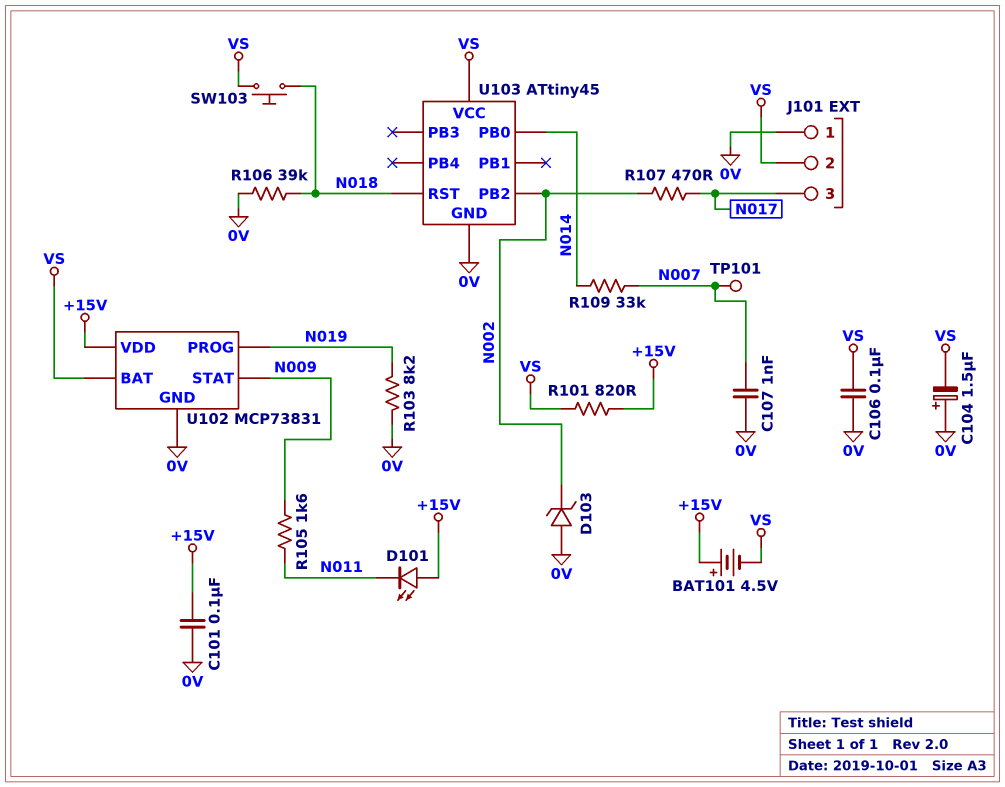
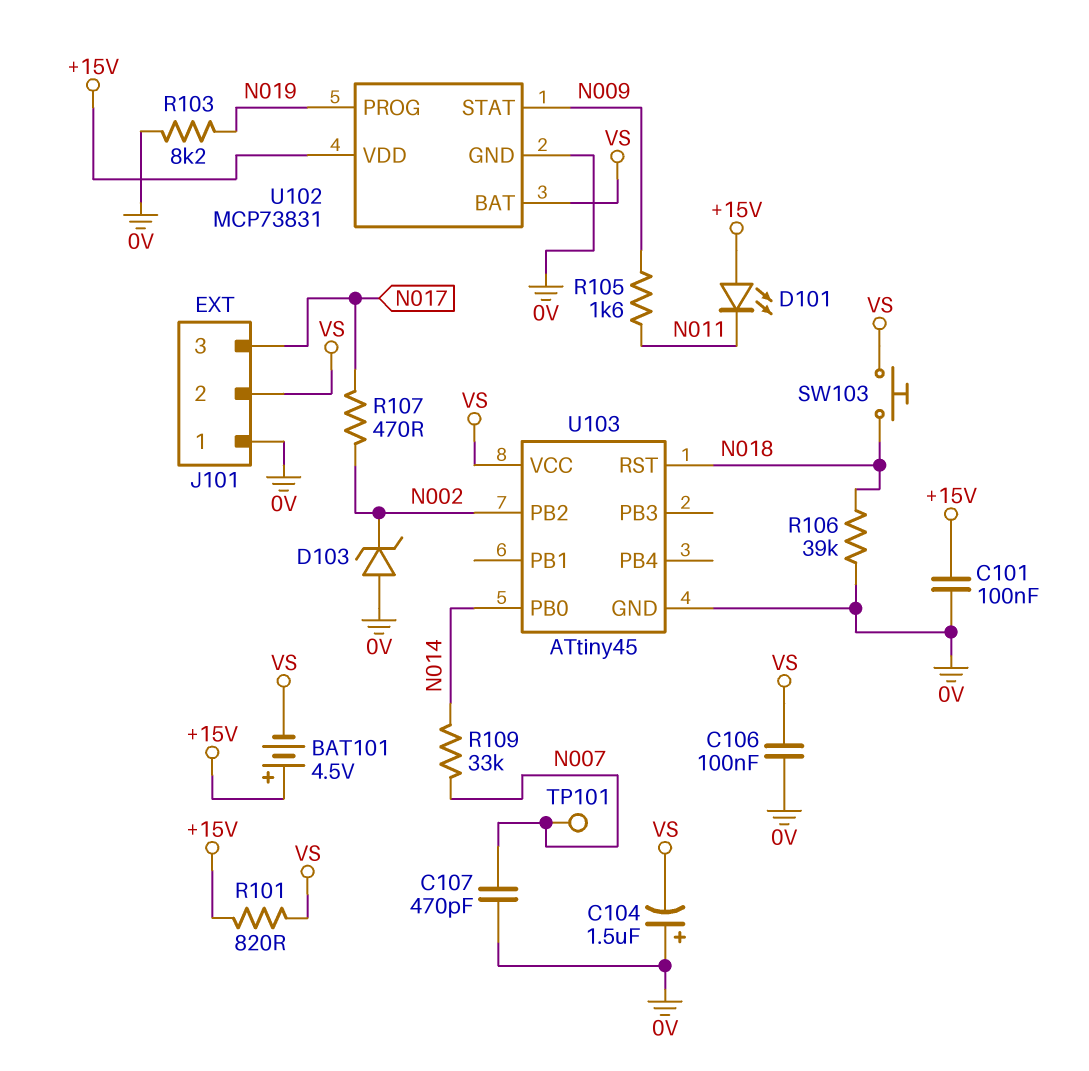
C107: 1nF (0V, N007) -> 470pF (0V, N007)

